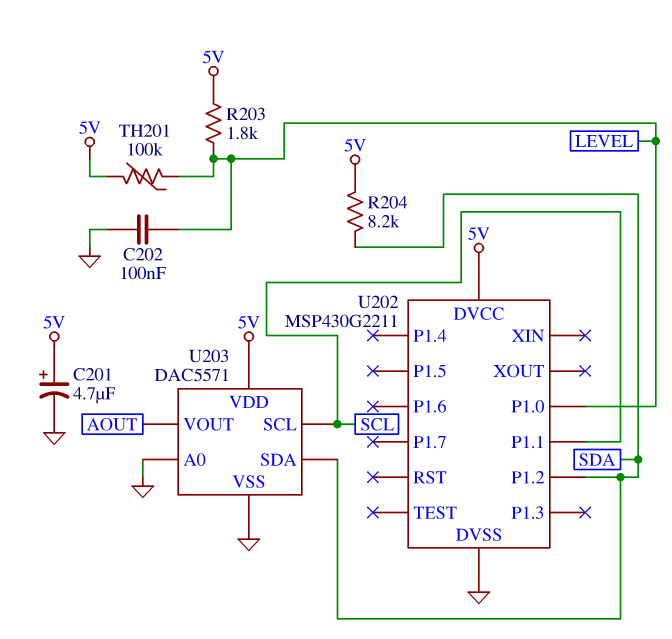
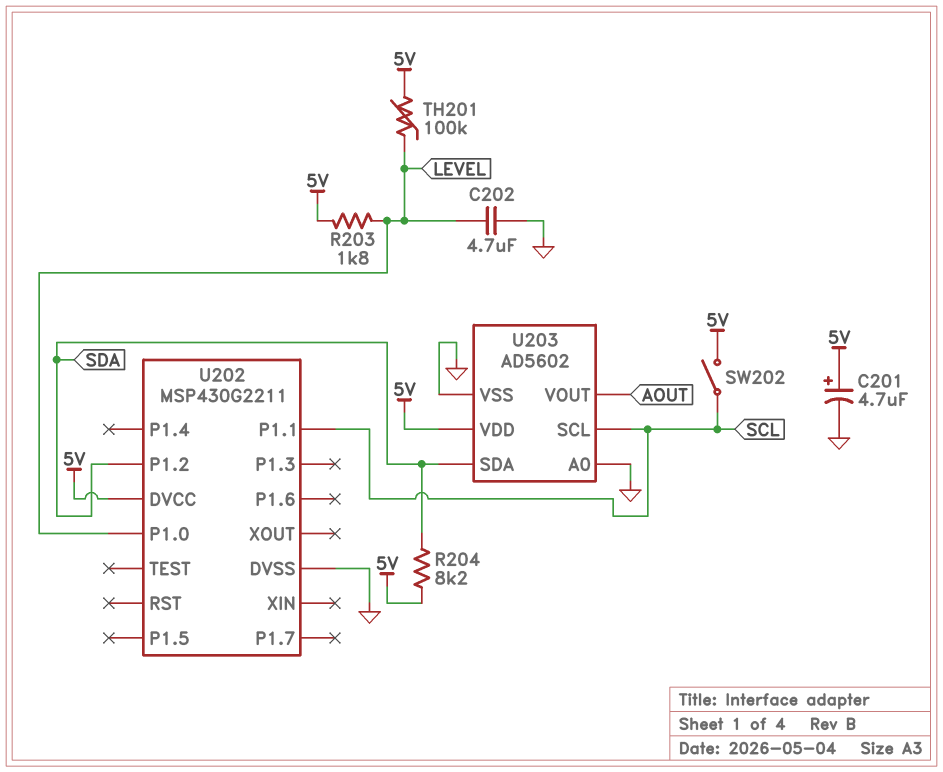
C202: 100nF (GND, LEVEL) -> 4.7uF (GND, LEVEL)
SW202: none -> switch (5V, SCL)
U203: DAC5571 -> AD5602

